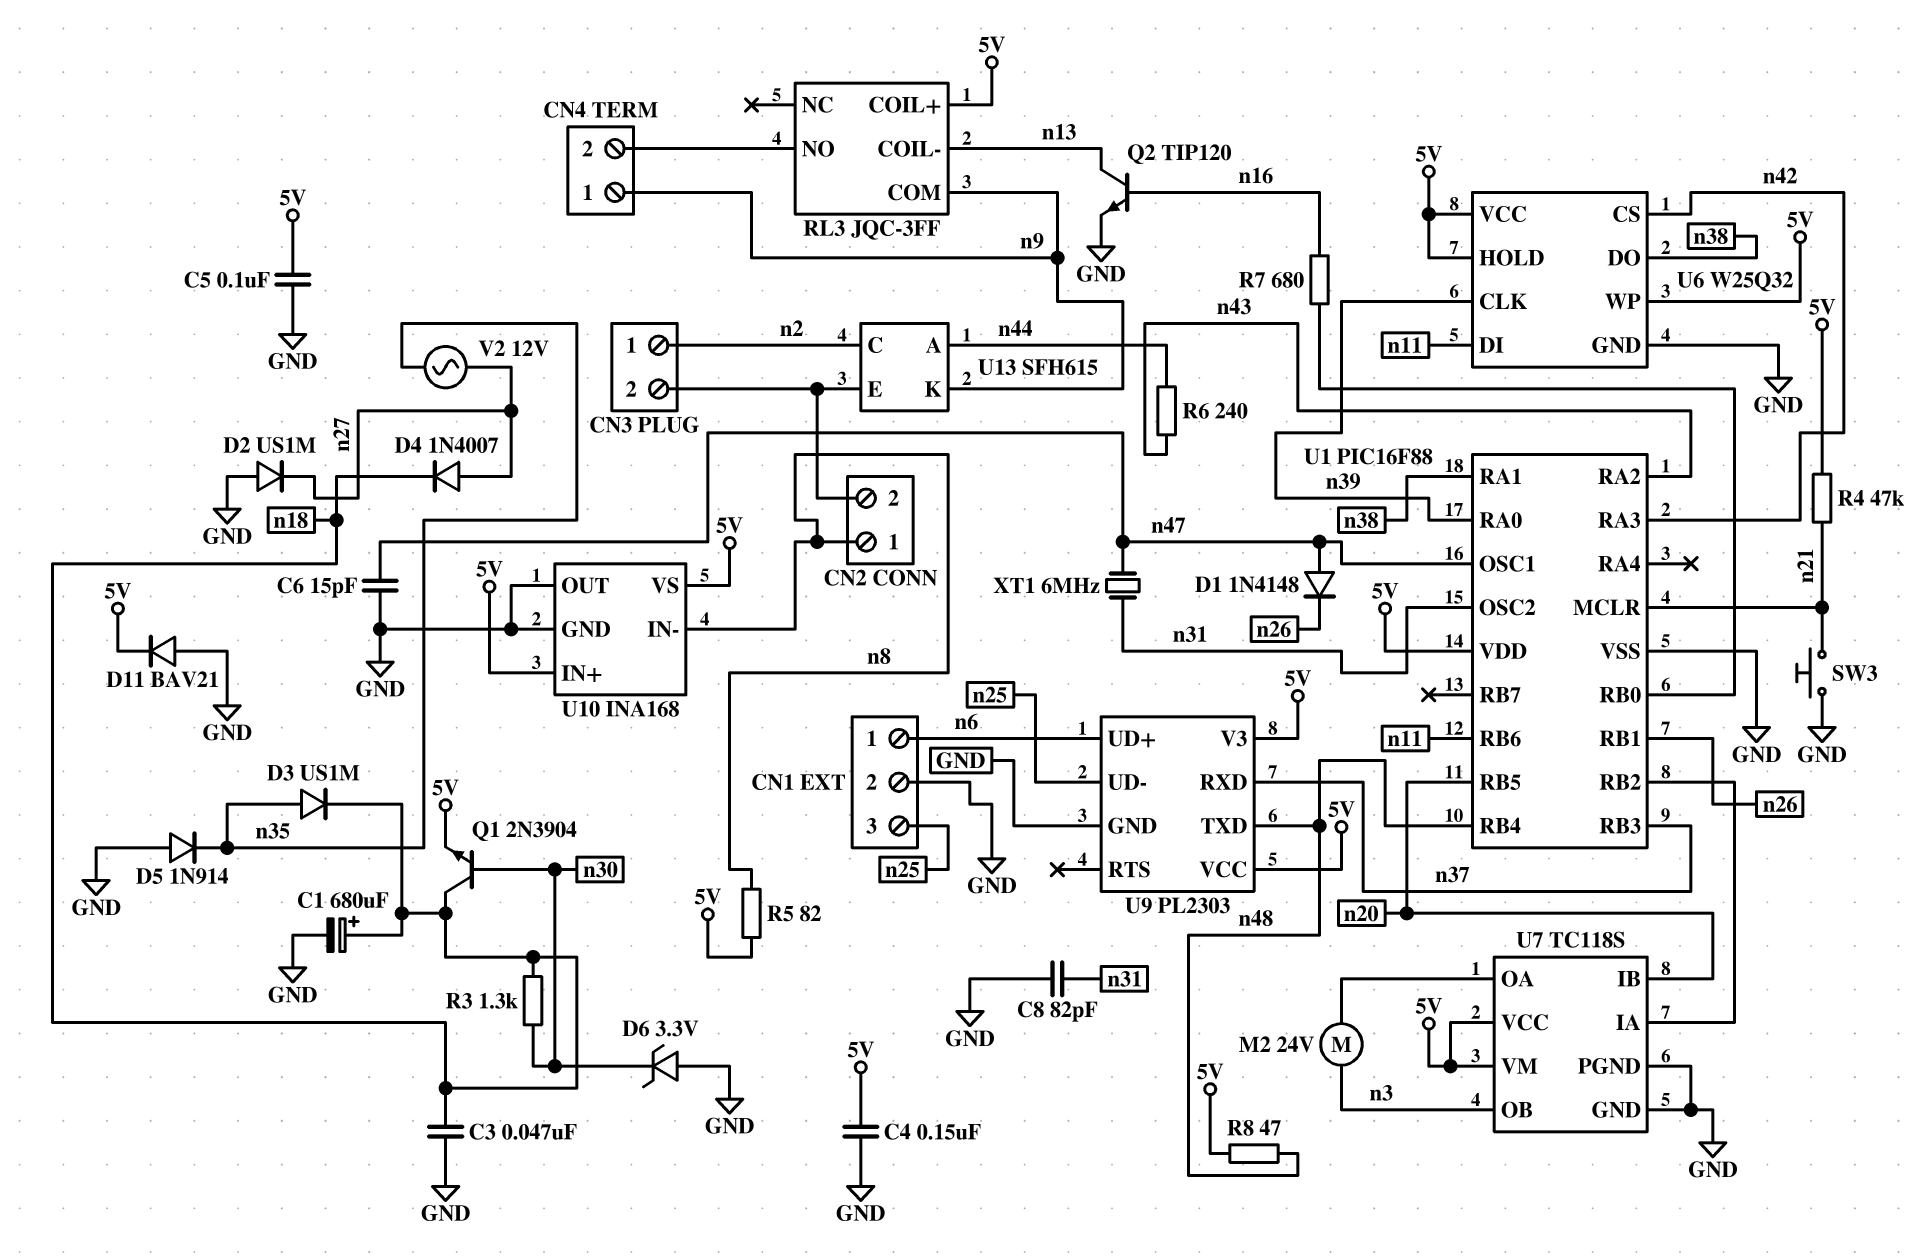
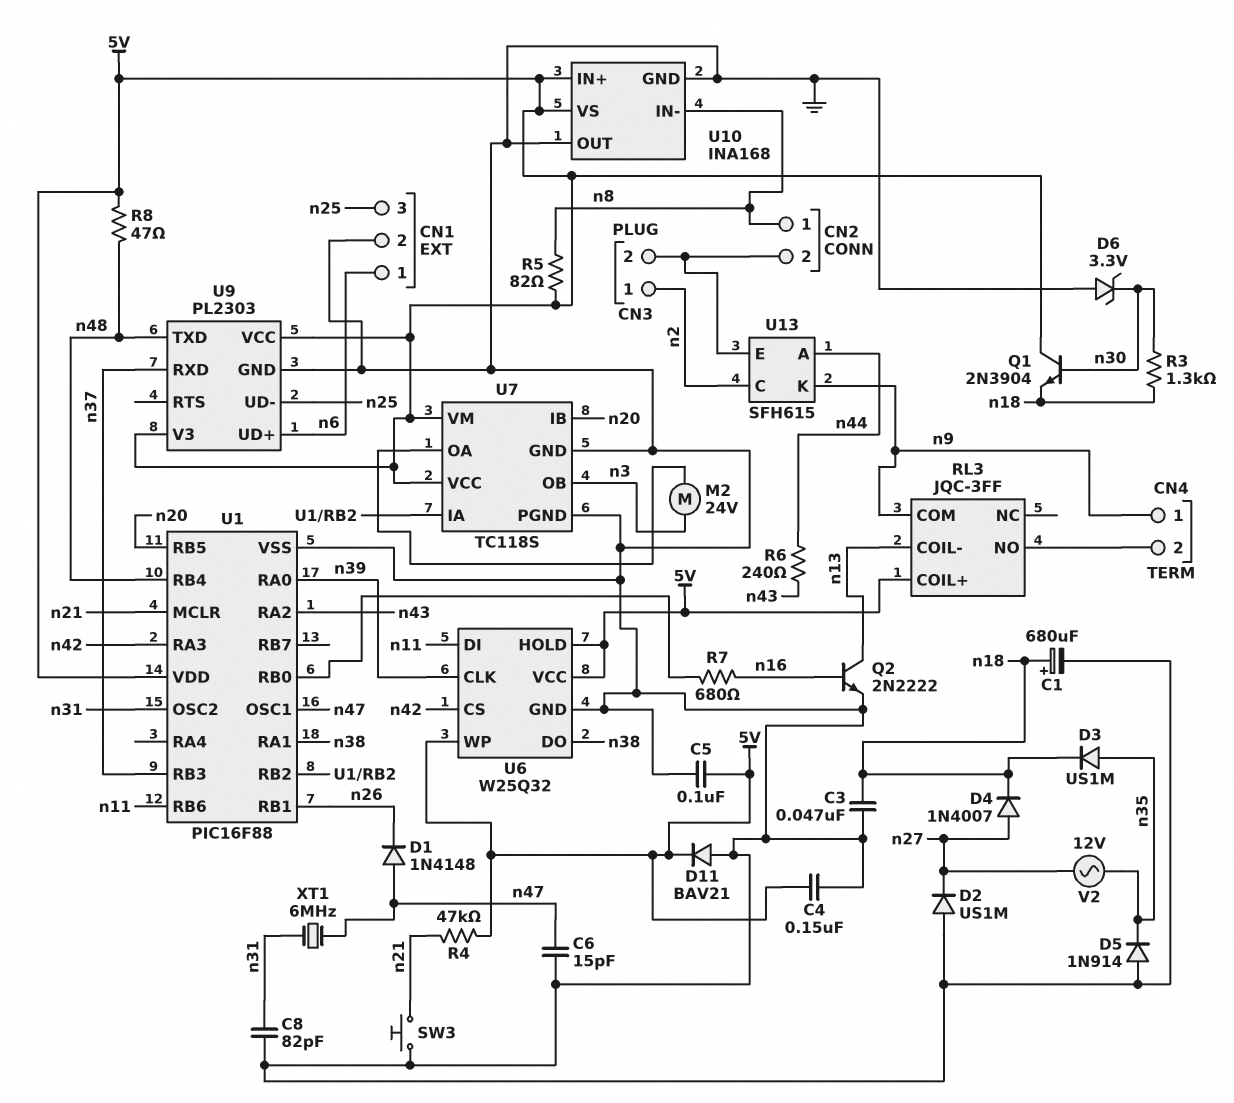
Q1: NPN 2N3904 (B n30, C n18, E 5V) -> NPN 2N3904 (B n30, C 5V, E n18)
Q2: NPN TIP120 (B n16, C n13, E GND) -> NPN 2N2222 (B n16, C n13, E GND)

